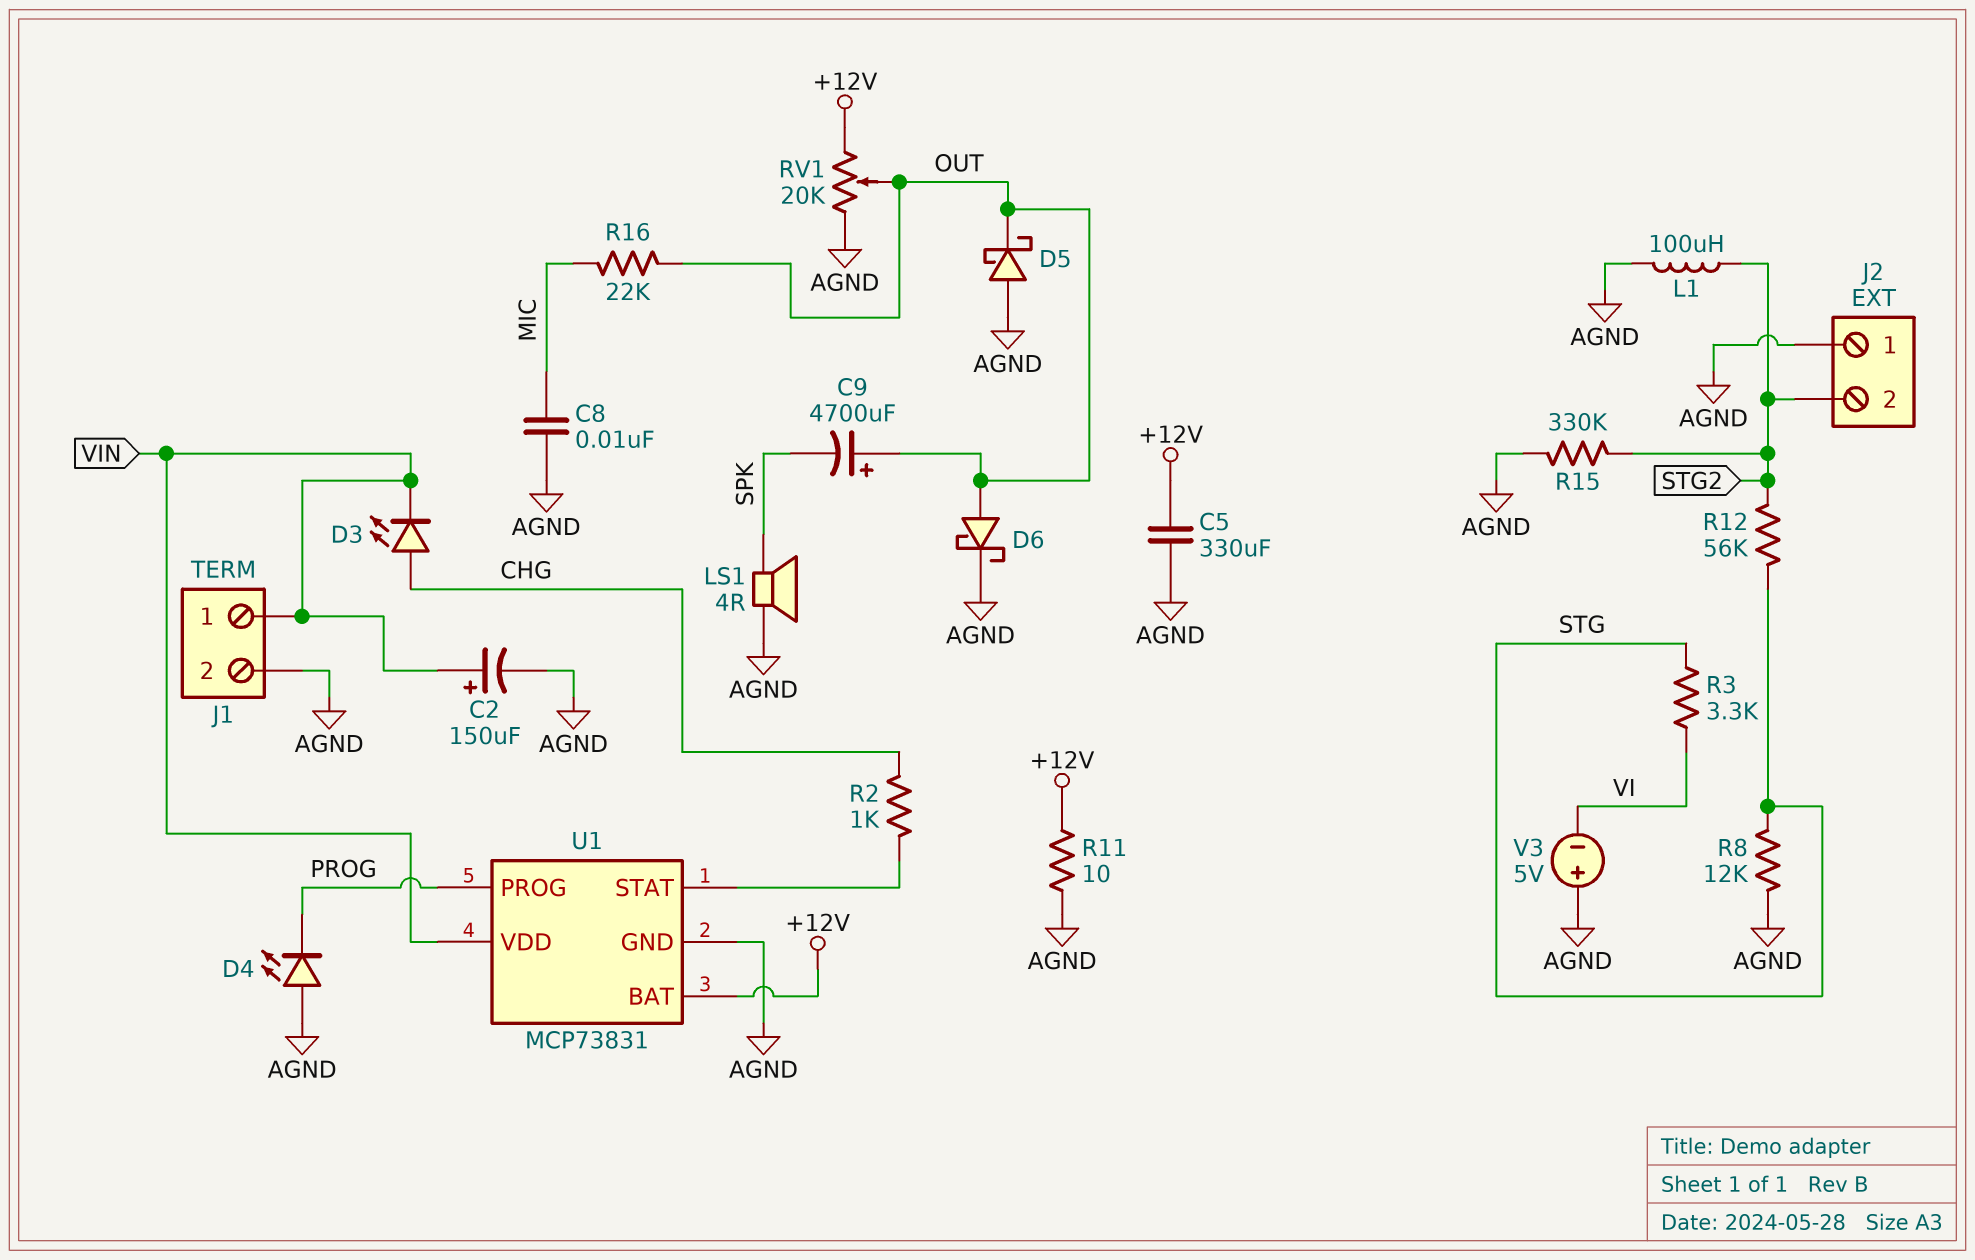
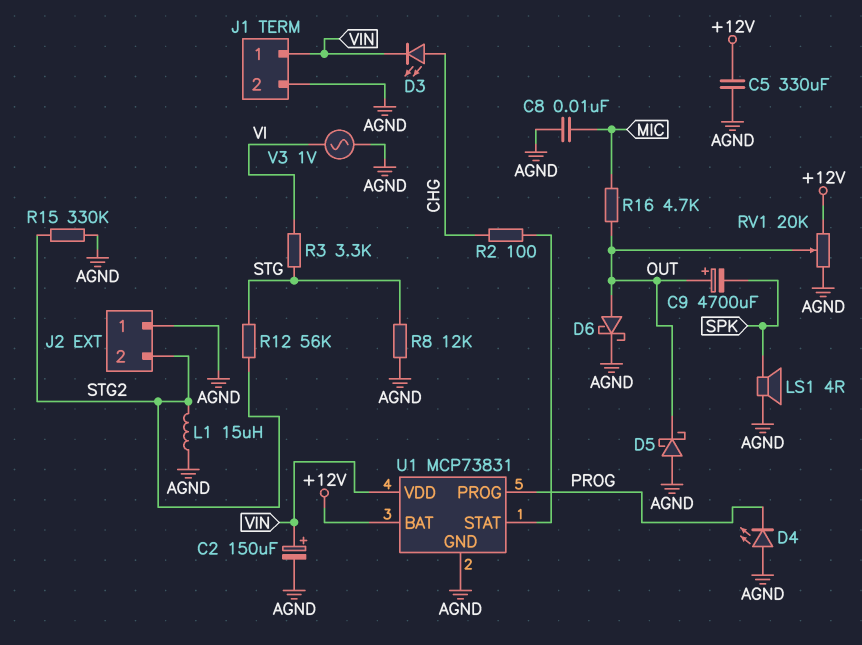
L1: 100uH (AGND, STG2) -> 15uH (AGND, STG2)
R2: 1k (CHG, U1/STAT) -> 100 (CHG, U1/STAT)
R11: 10 (+12V, AGND) -> none
R16: 22k (MIC, OUT) -> 4.7k (MIC, OUT)
V3: 5V (plus AGND, minus VI) -> AC 1V (AGND, VI)

